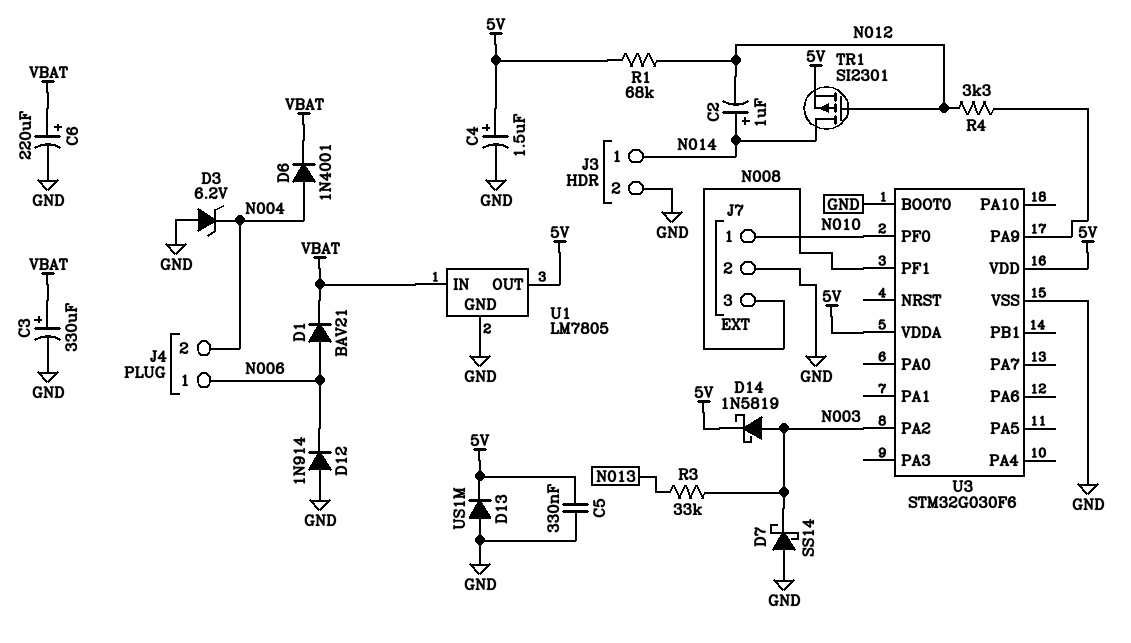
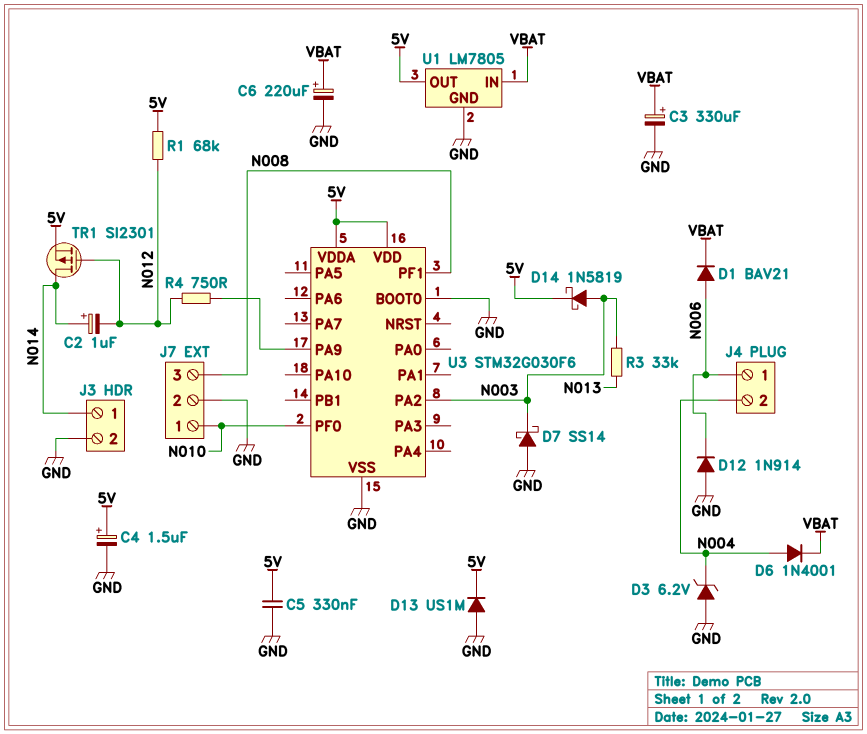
R4: 3.3k (N012, U3/PA9) -> 750 (N012, U3/PA9)

